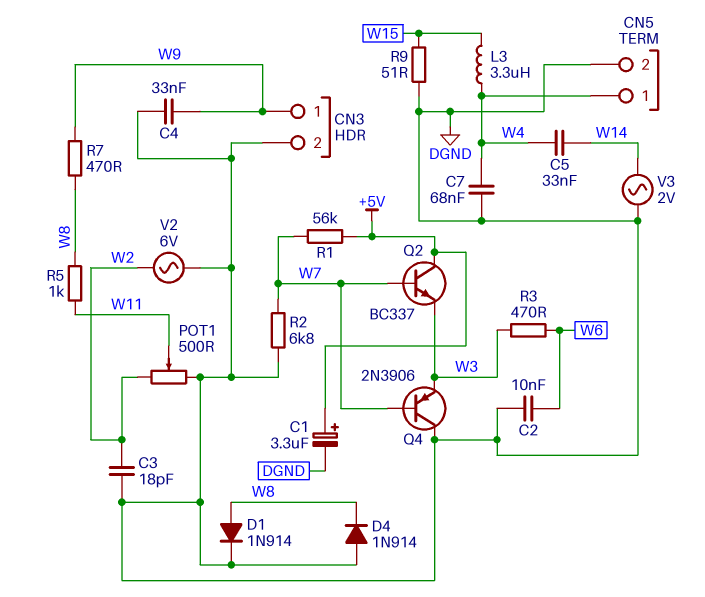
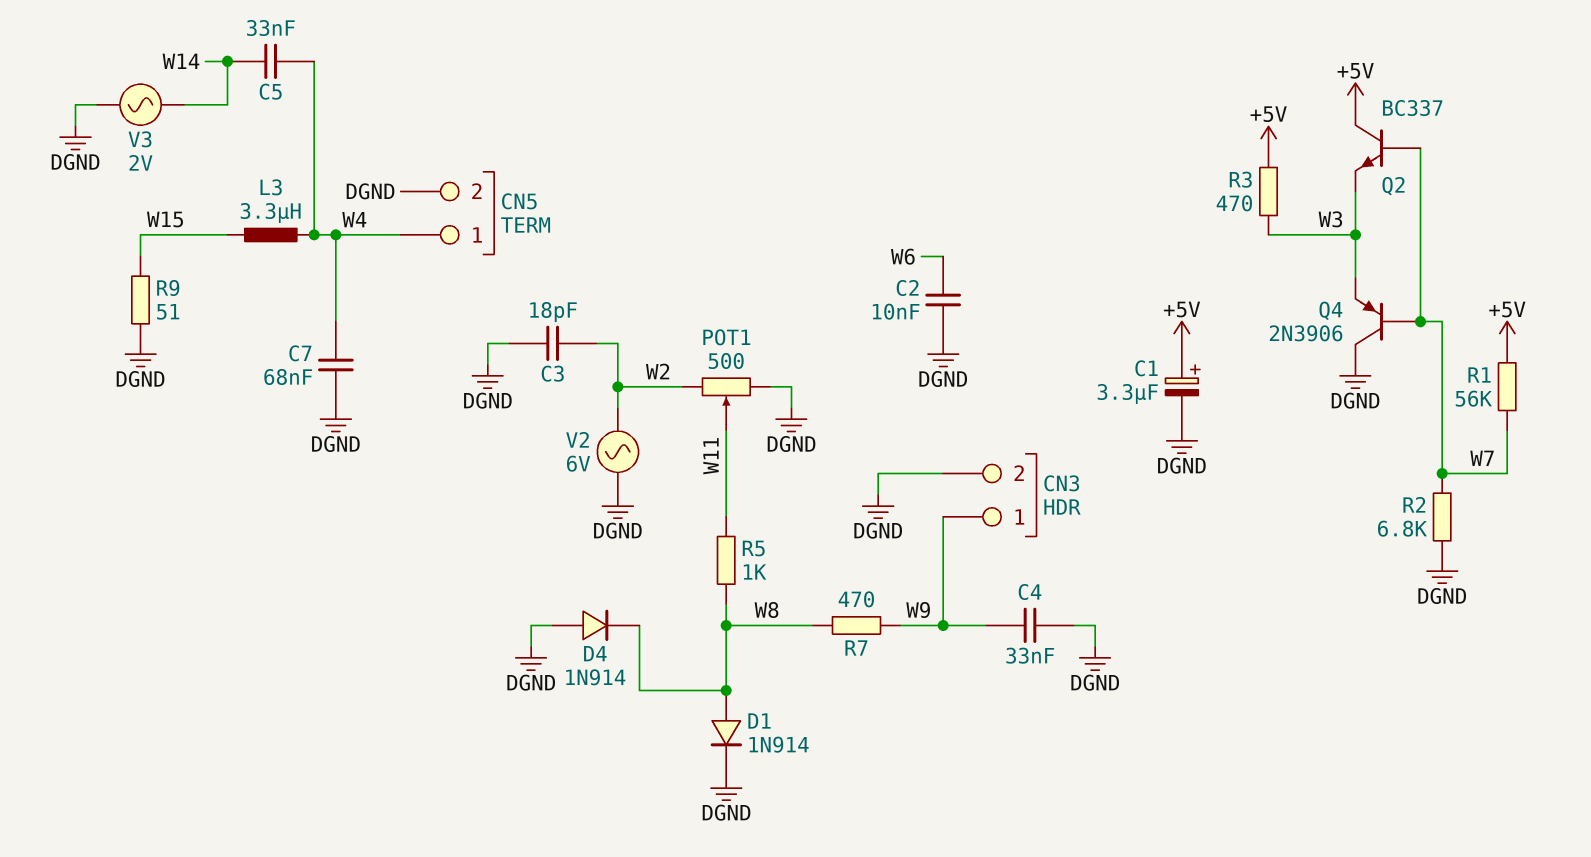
R3: 470 (W3, W6) -> 470 (+5V, W3)

